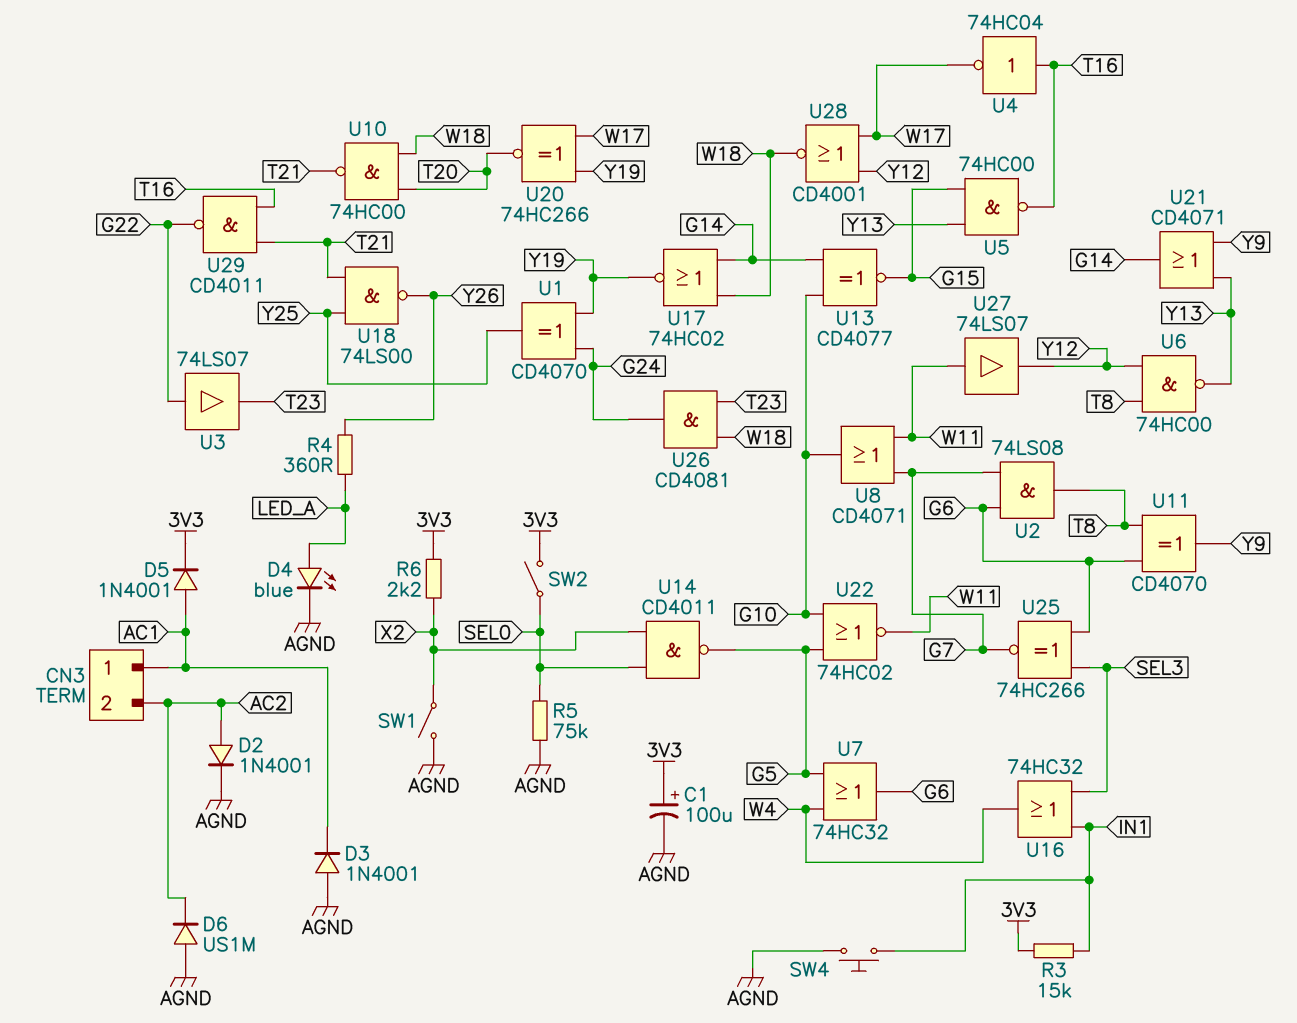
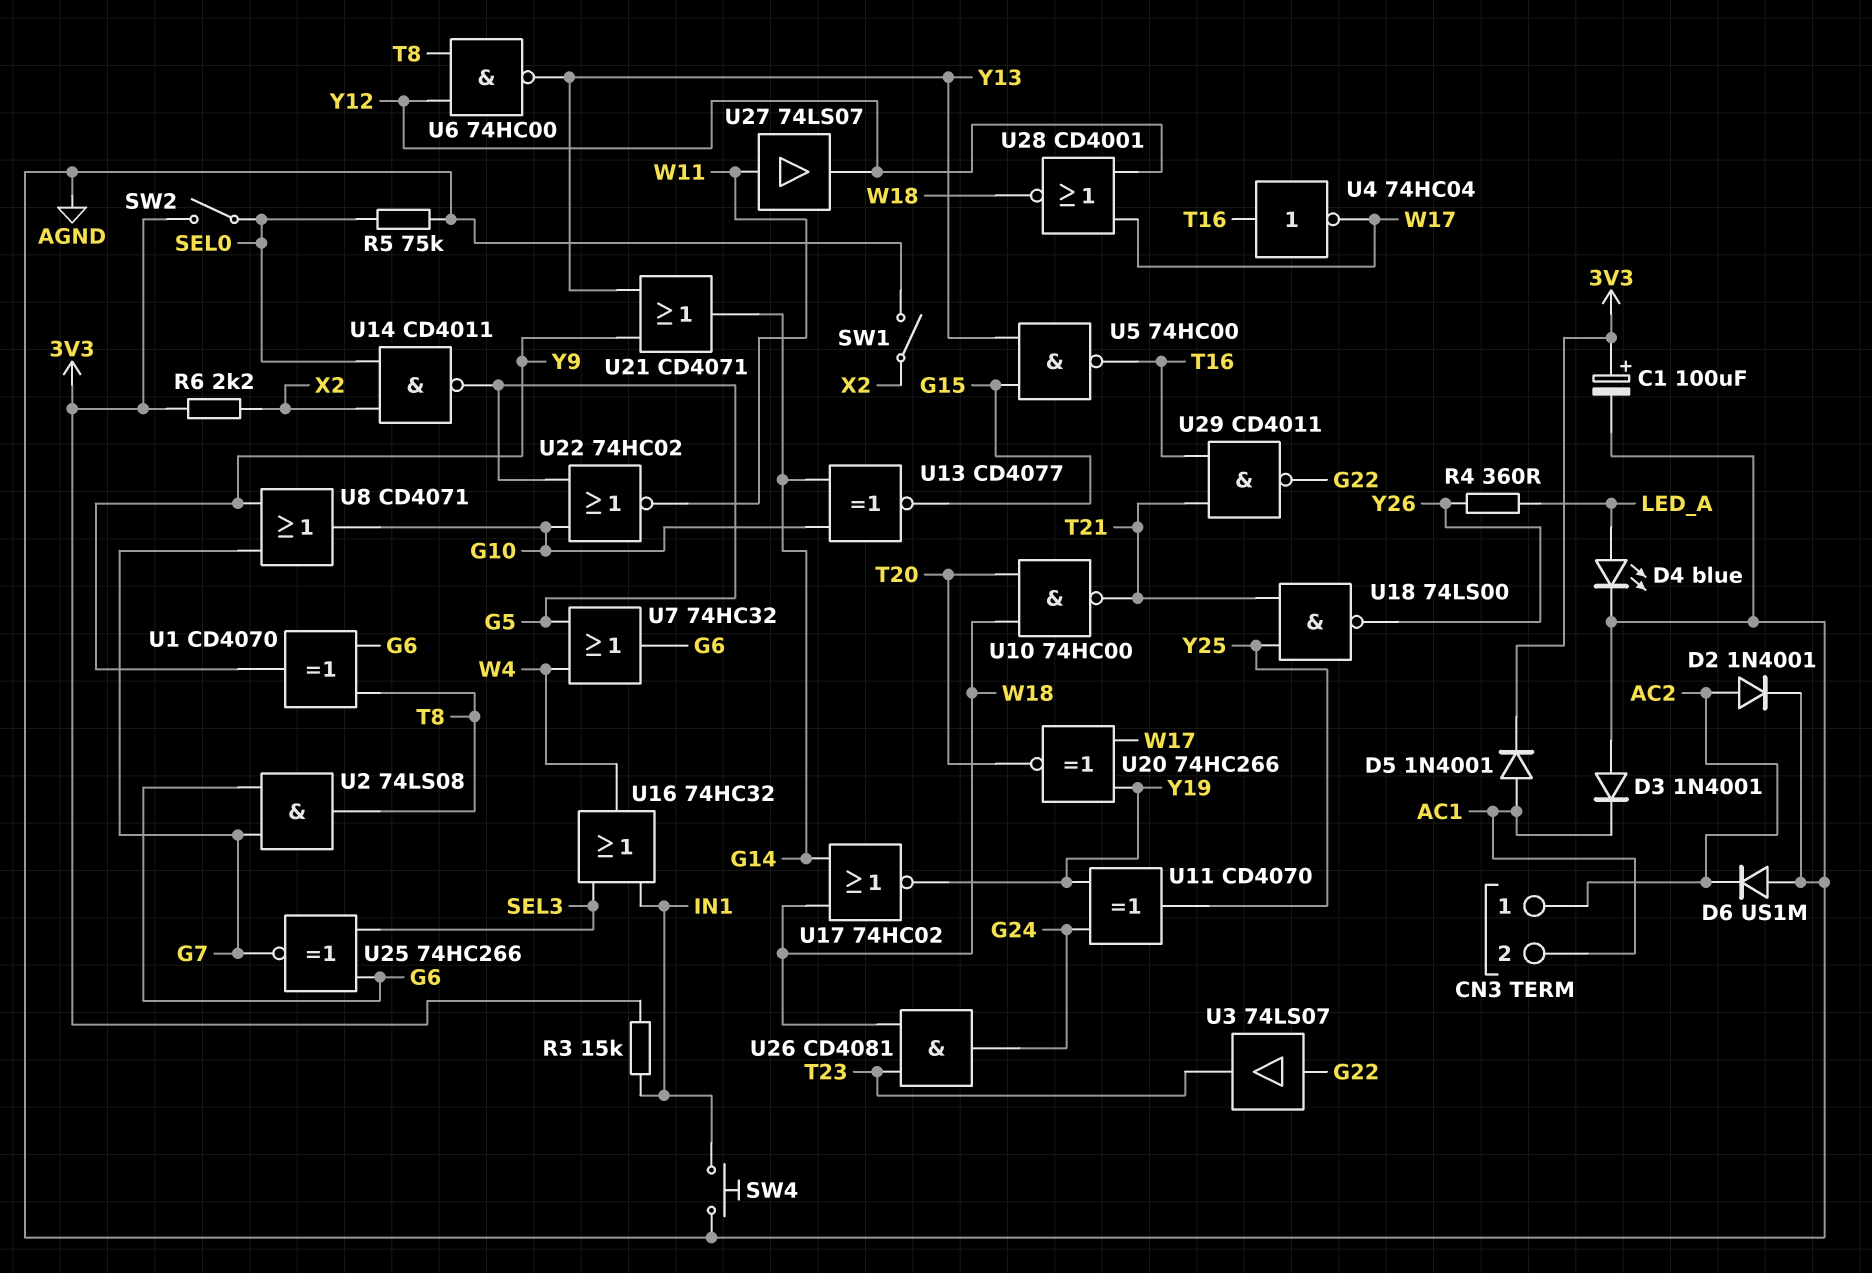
CN3 pin 1: AC1 -> AC2
CN3 pin 2: AC2 -> AC1
U1: XOR CD4070 (in G24, in Y19, out Y25) -> XOR CD4070 (in G6, in T8, out Y9)
U8: OR CD4071 (in G7, in W11, out G10) -> OR CD4071 (in G7, in Y9, out G10)
U11: XOR CD4070 (in G6, in T8, out Y9) -> XOR CD4070 (in G24, in Y19, out Y25)

